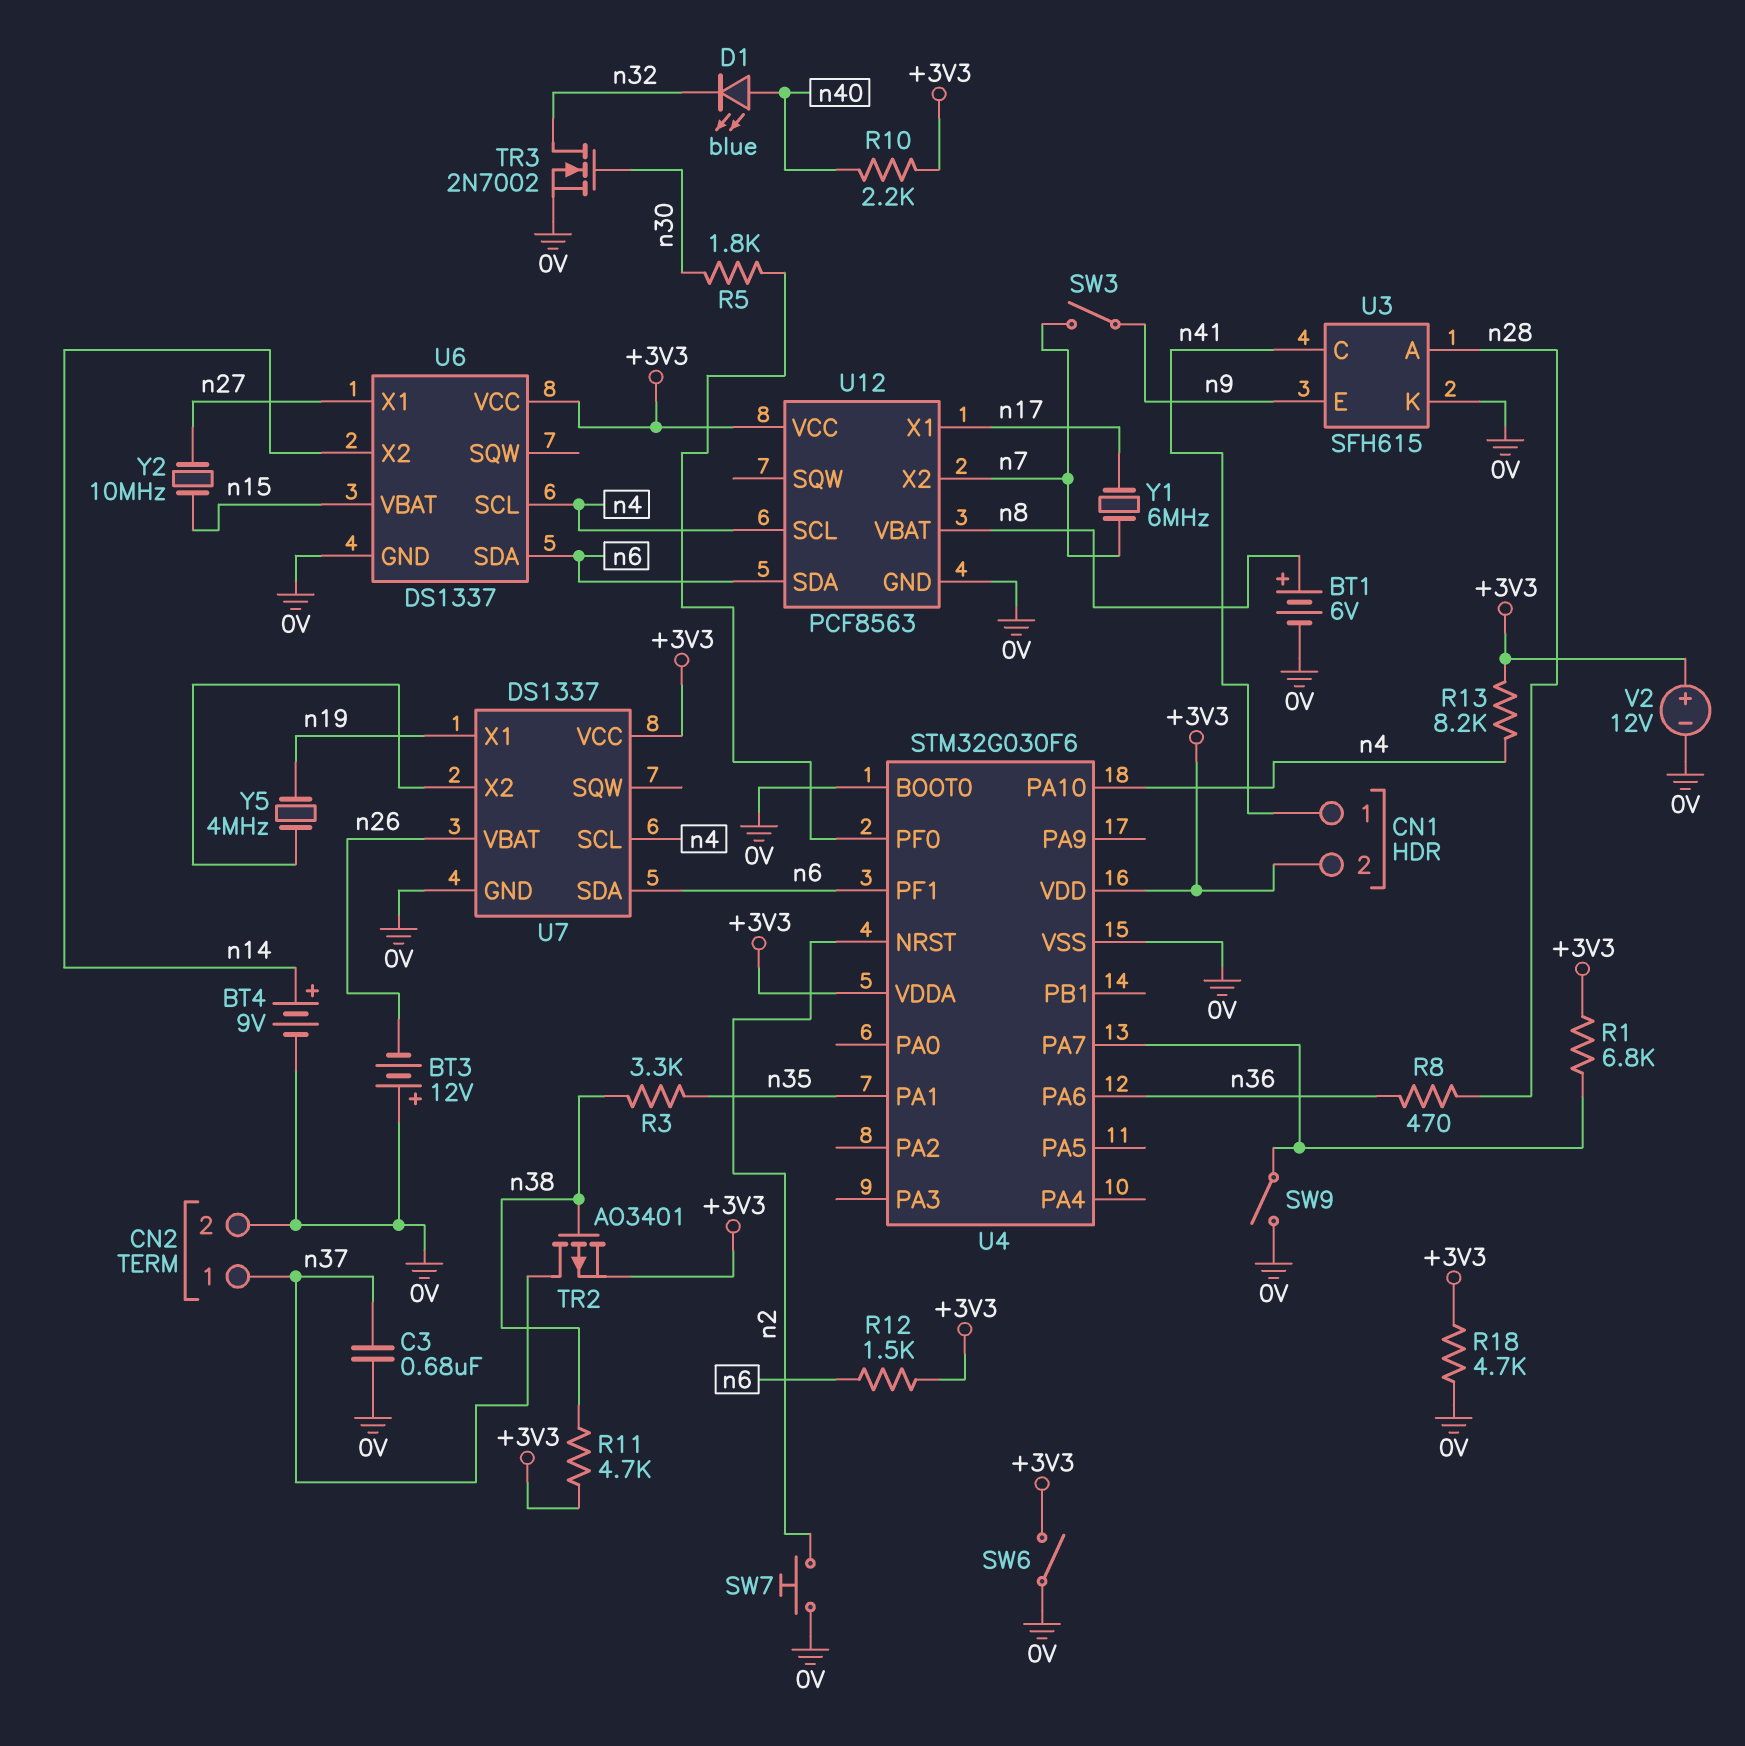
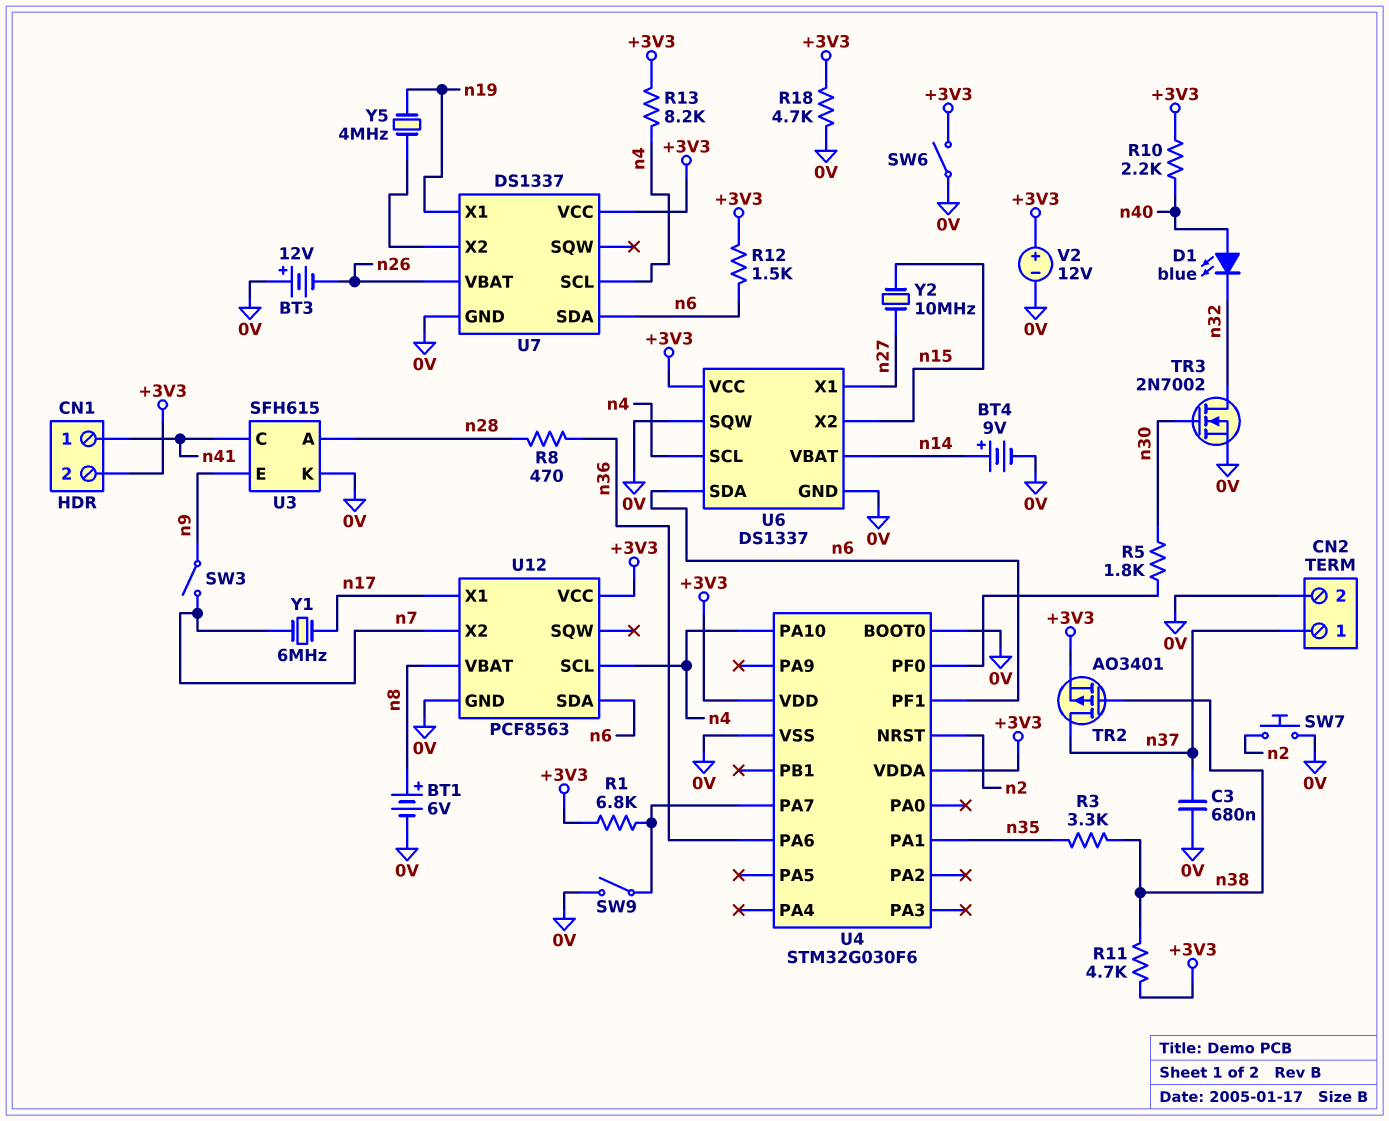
U6 pin SQW: none -> 0V
U6 pin VBAT: n15 -> n14
U6 pin X2: n14 -> n15

